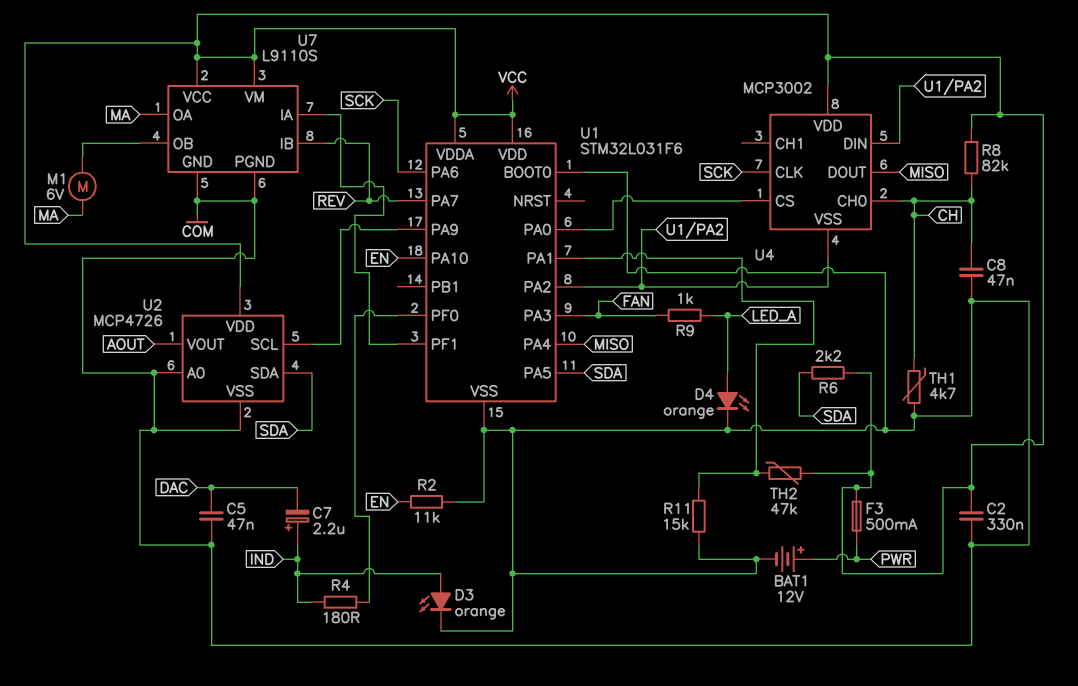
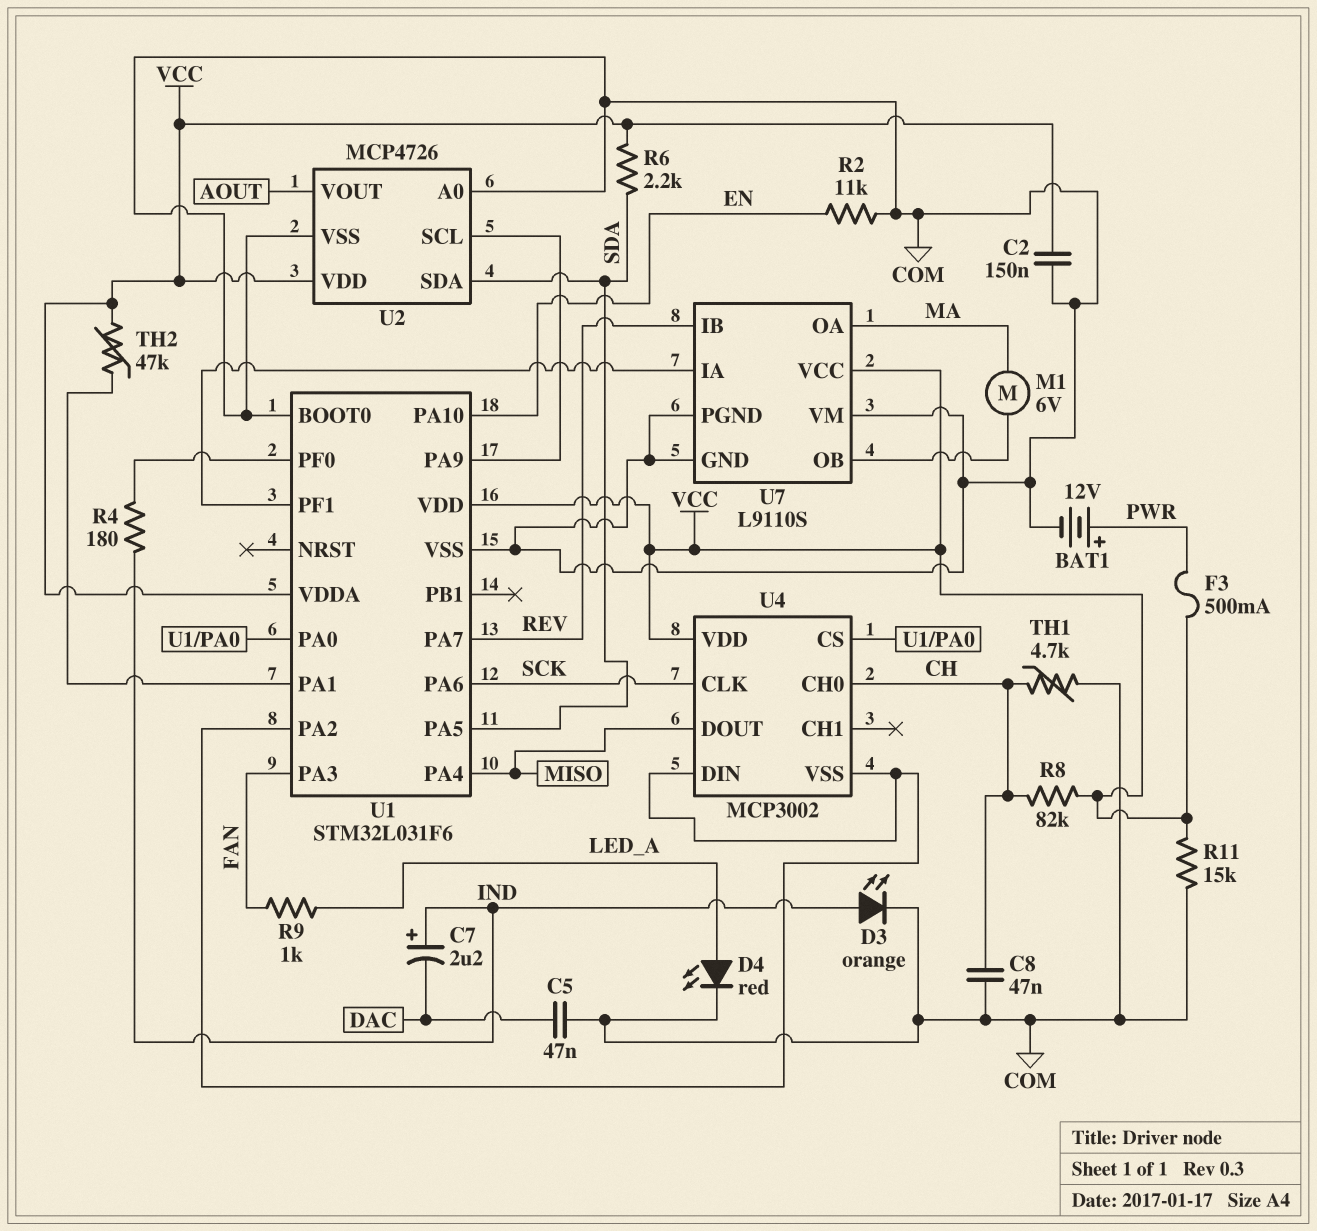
C2: 330nF (COM, VCC) -> 150nF (COM, VCC)
D4: LED orange (A LED_A, K COM) -> LED red (A LED_A, K COM)
R11: 15k (COM, U1/PA1) -> 15k (COM, VCC)
U7 pin VM: VCC -> COM

